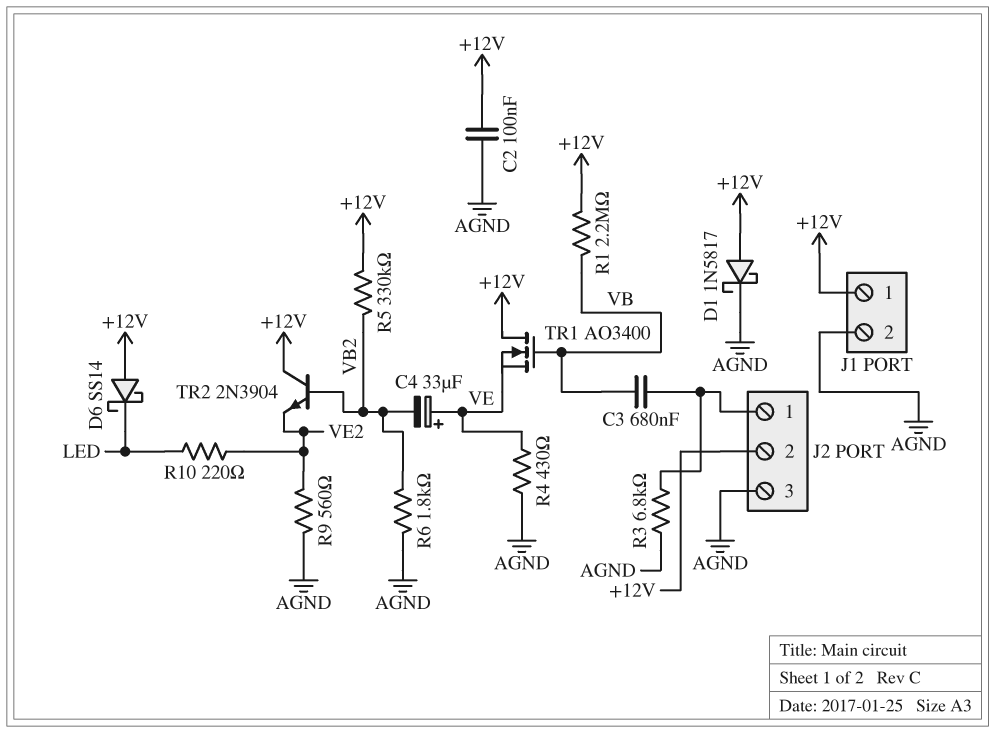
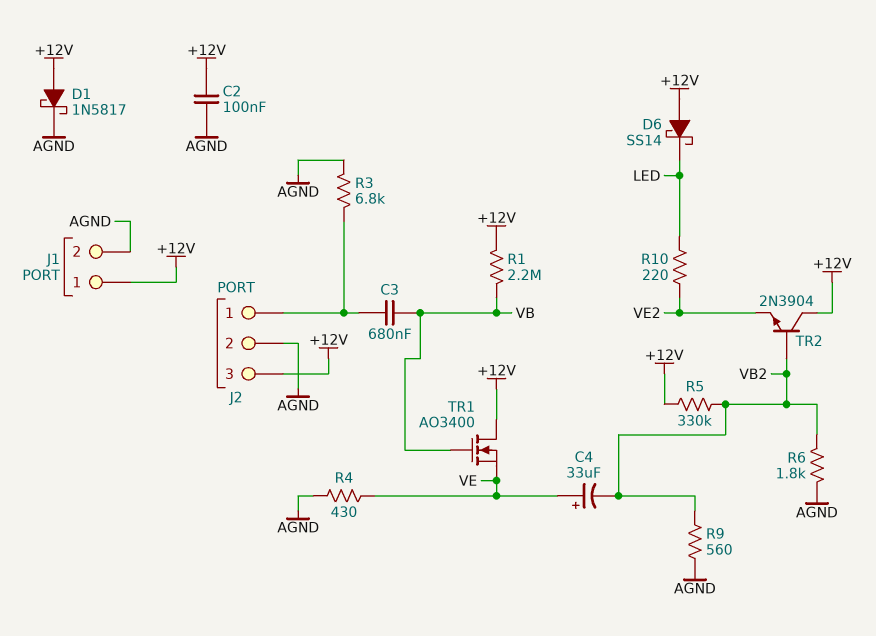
J2 pin 2: +12V -> AGND
J2 pin 3: AGND -> +12V
R9: 560 (AGND, VE2) -> 560 (AGND, VB2)

